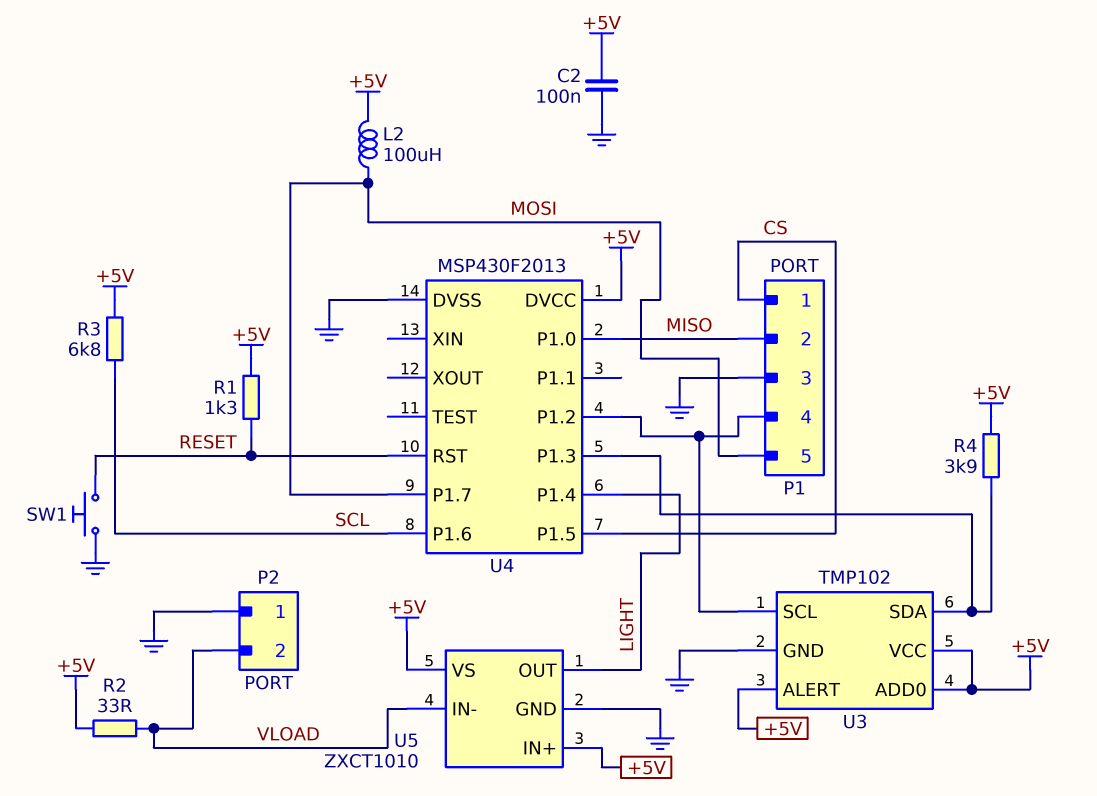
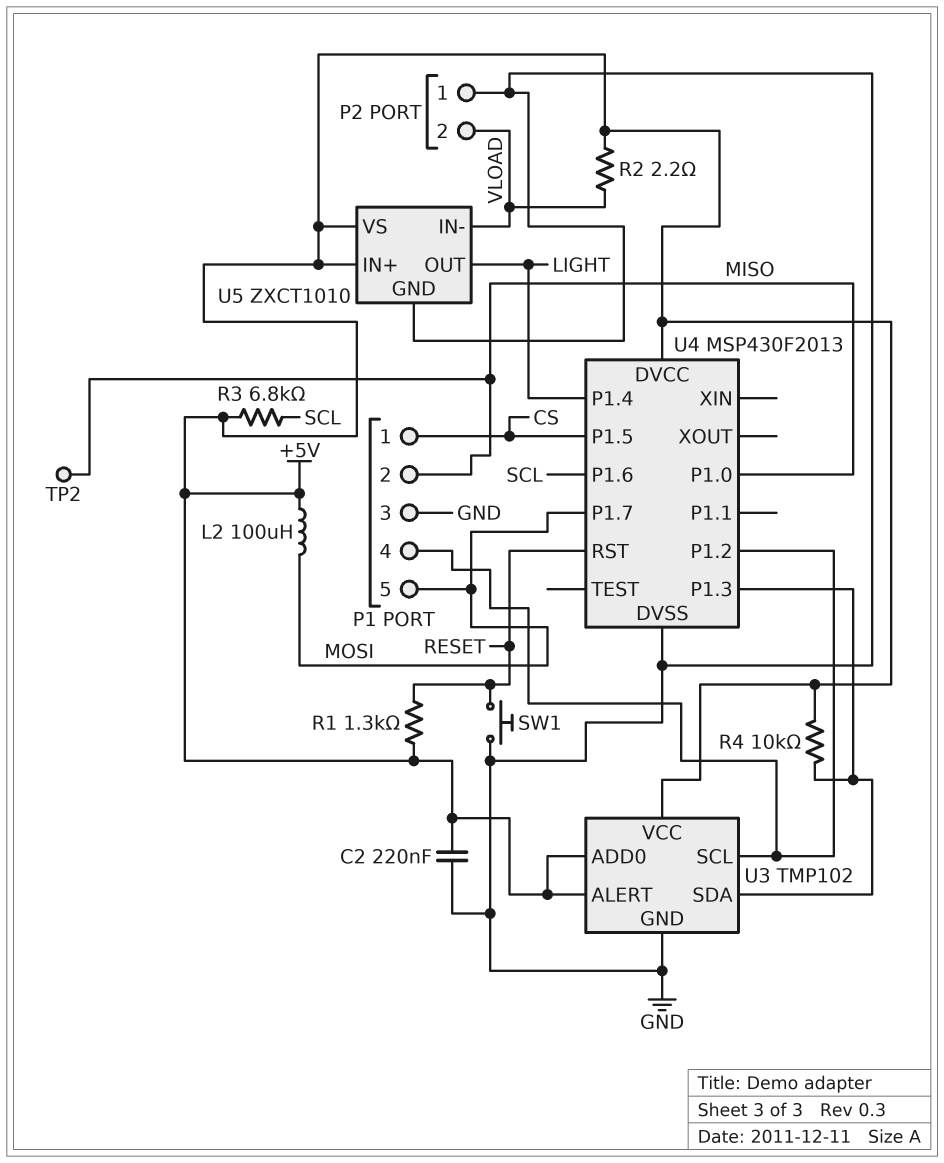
C2: 100nF (+5V, GND) -> 220nF (+5V, GND)
R2: 33 (+5V, VLOAD) -> 2.2 (+5V, VLOAD)
R4: 3.9k (+5V, U3/SDA) -> 10k (+5V, U3/SDA)
TP2: none -> test point (MISO)

